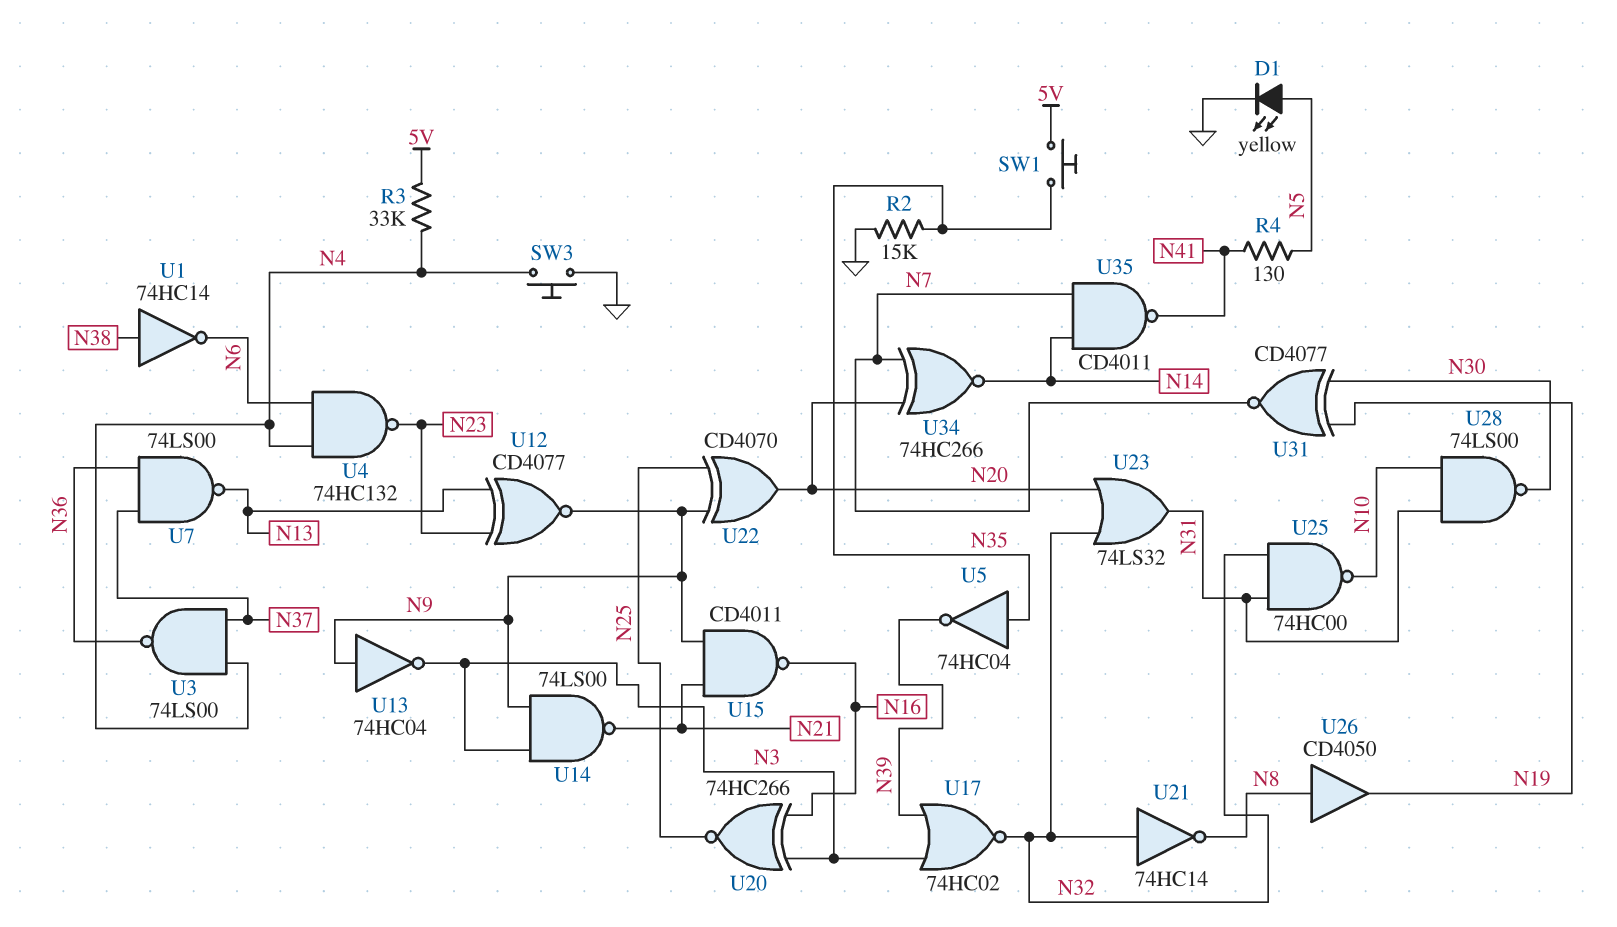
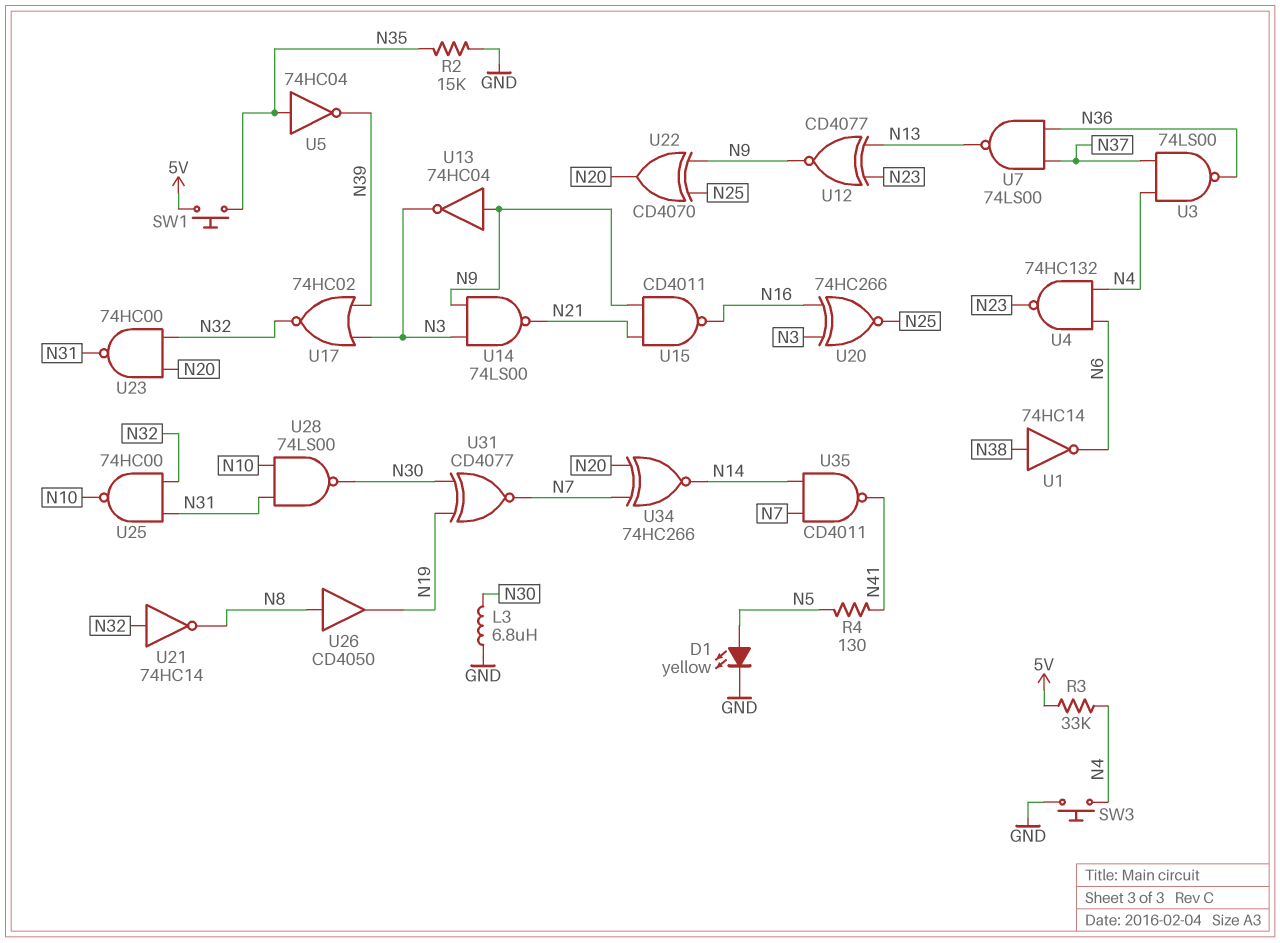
L3: none -> 6.8uH (GND, N30)
U23: OR 74LS32 (in N20, in N32, out N31) -> NAND 74HC00 (in N20, in N32, out N31)

